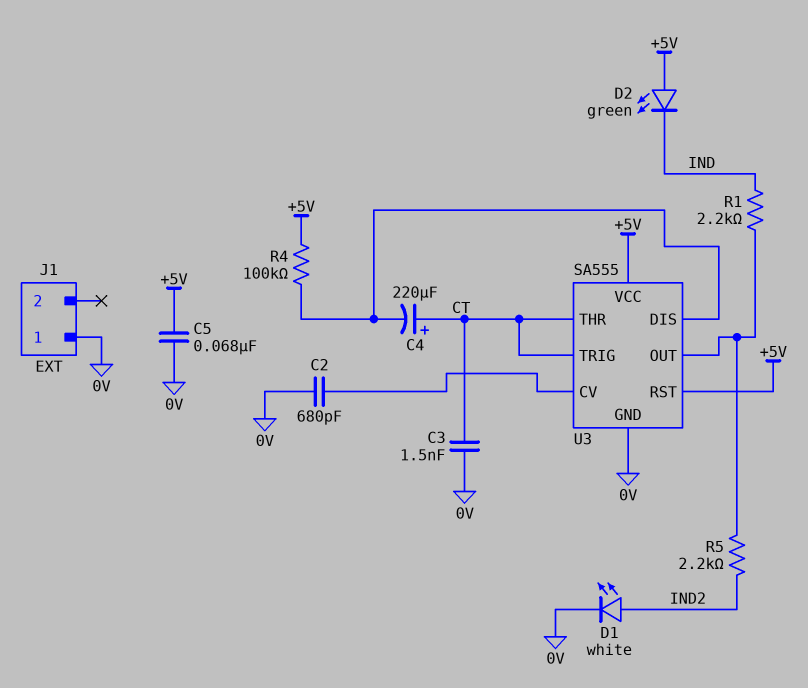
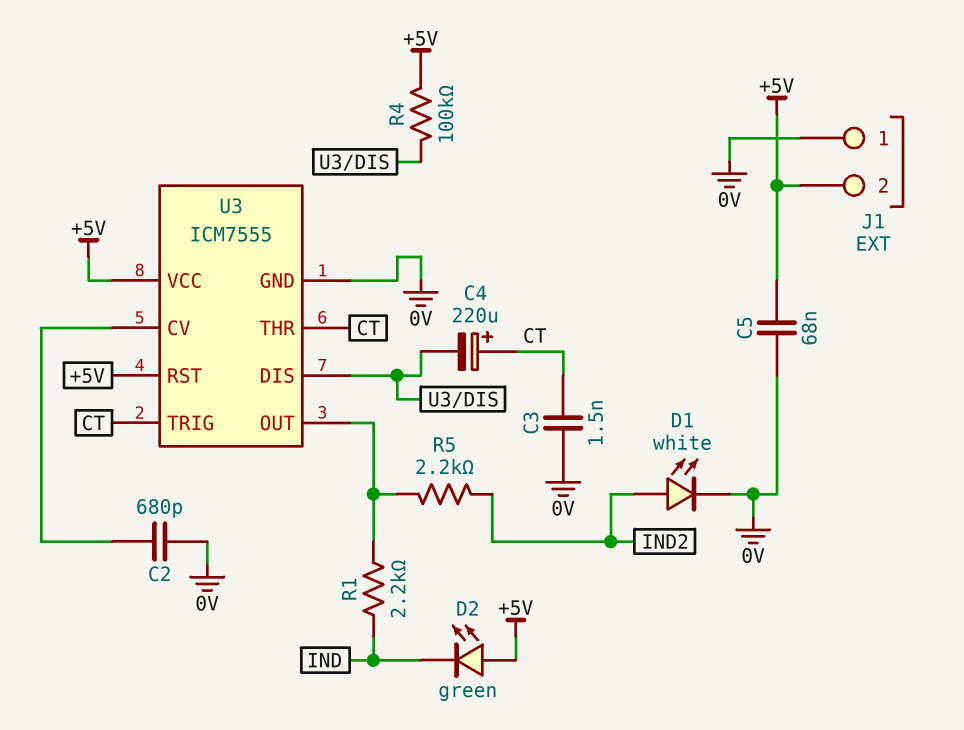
J1 pin 2: none -> +5V
U3: SA555 -> ICM7555

